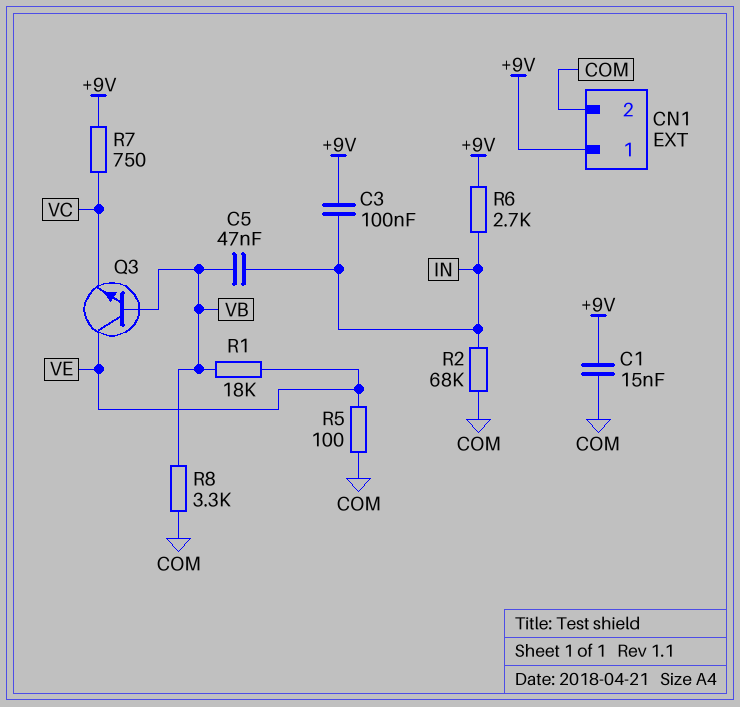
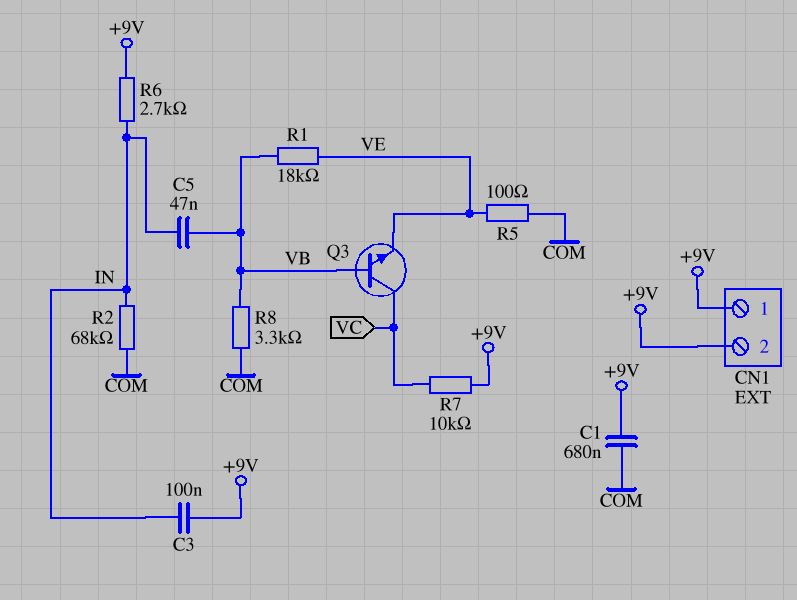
C1: 15nF (+9V, COM) -> 680nF (+9V, COM)
CN1 pin 2: COM -> +9V
Q3: NPN (B VB, C VE, E VC) -> NPN (B VB, C VC, E VE)
R7: 750 (+9V, VC) -> 10k (+9V, VC)

